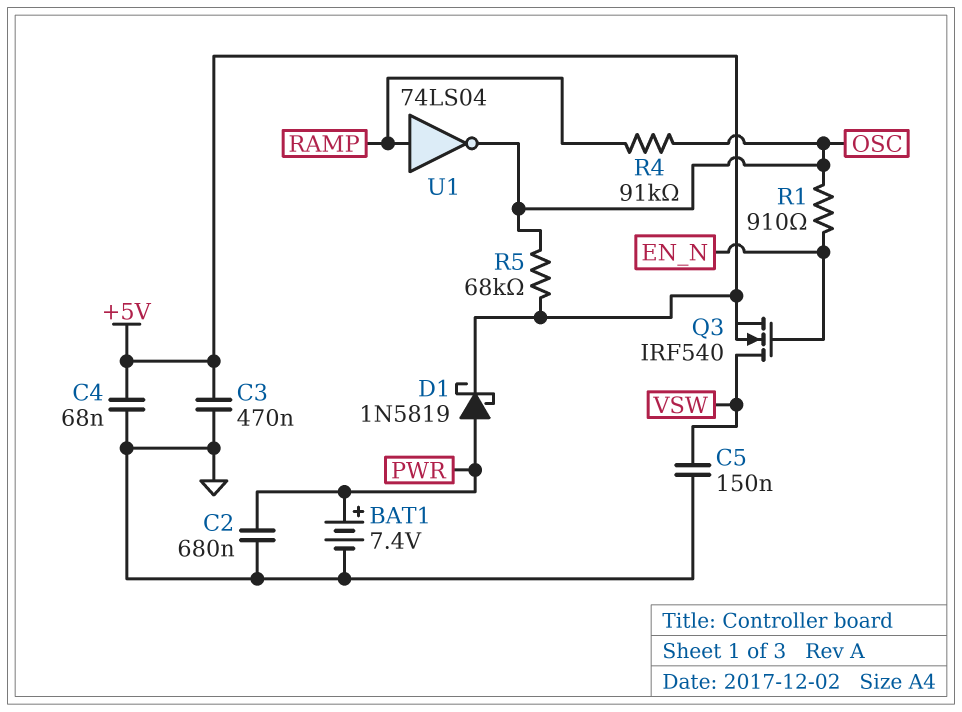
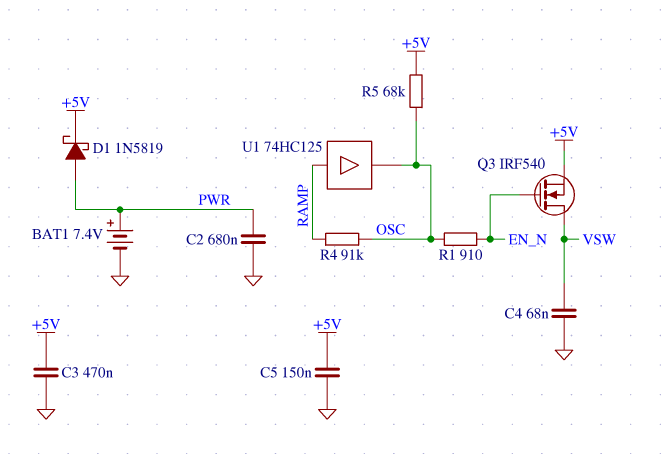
C4: 68nF (+5V, GND) -> 68nF (GND, VSW)
C5: 150nF (GND, VSW) -> 150nF (+5V, GND)
U1: NOT 74LS04 (in RAMP, out OSC) -> buffer 74HC125 (in RAMP, out OSC)

